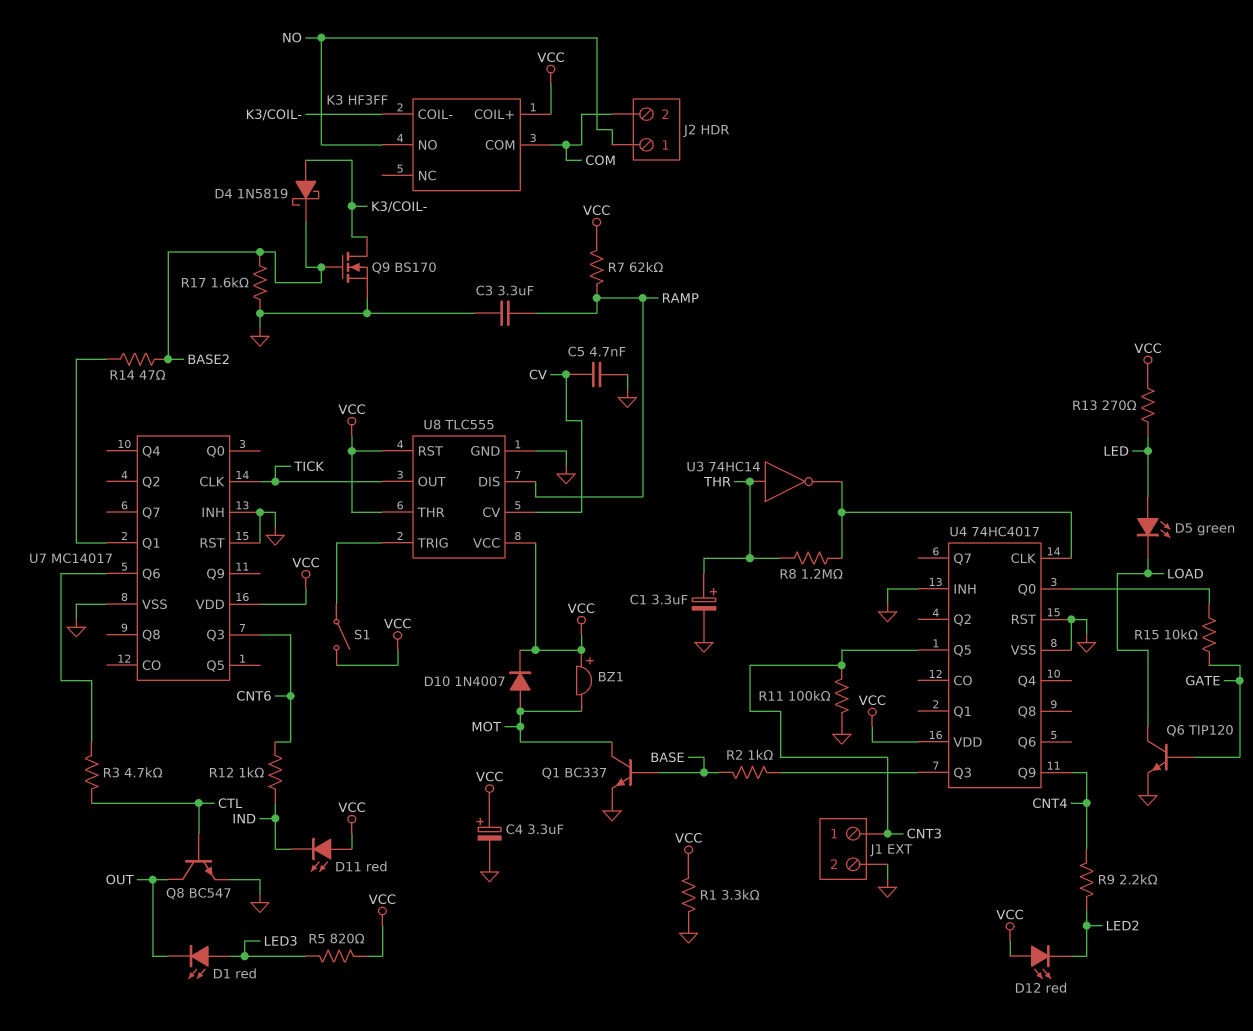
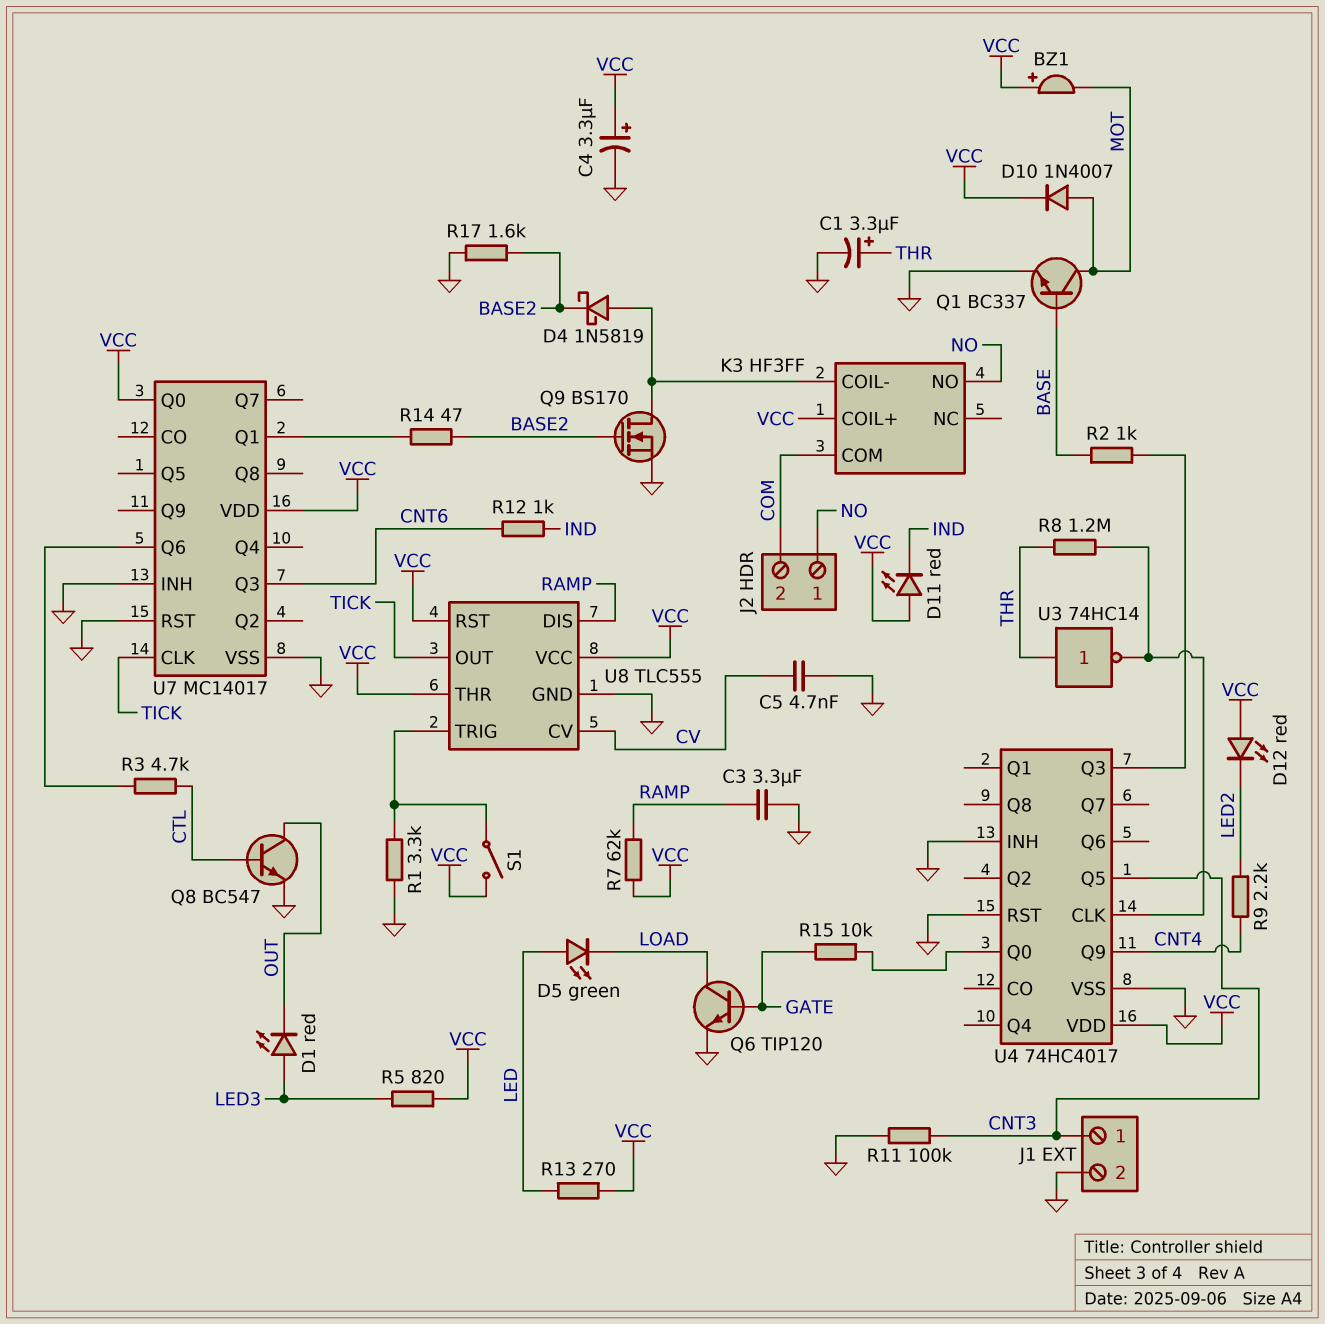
R1: 3.3k (GND, VCC) -> 3.3k (GND, U8/TRIG)
U7 pin Q0: none -> VCC

